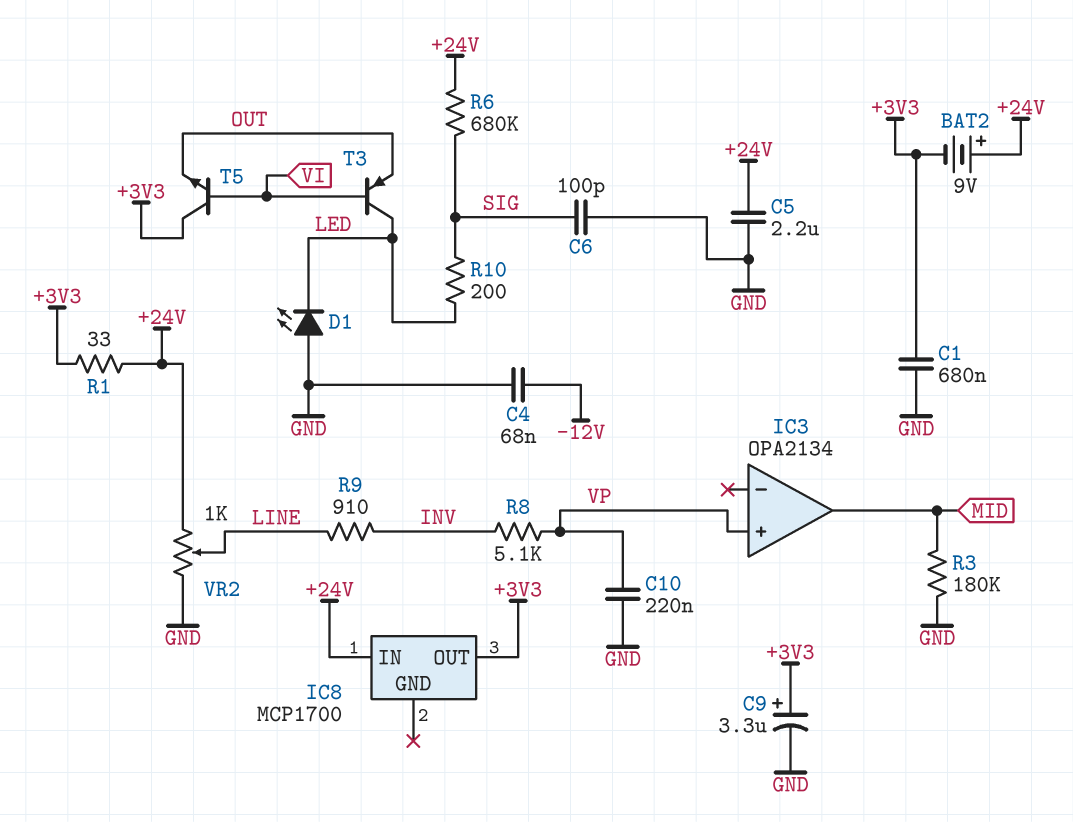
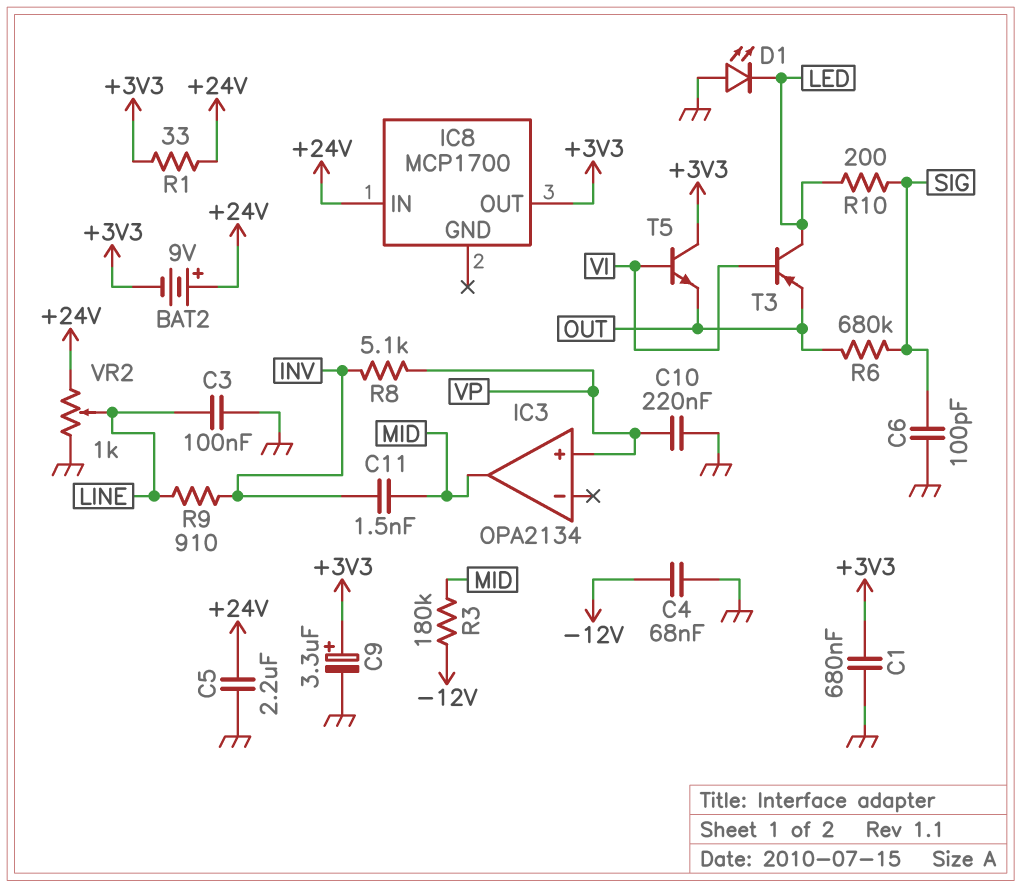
C3: none -> 100nF (GND, LINE)
C11: none -> 1.5nF (INV, MID)
R3: 180k (GND, MID) -> 180k (-12V, MID)
R6: 680k (+24V, SIG) -> 680k (OUT, SIG)

